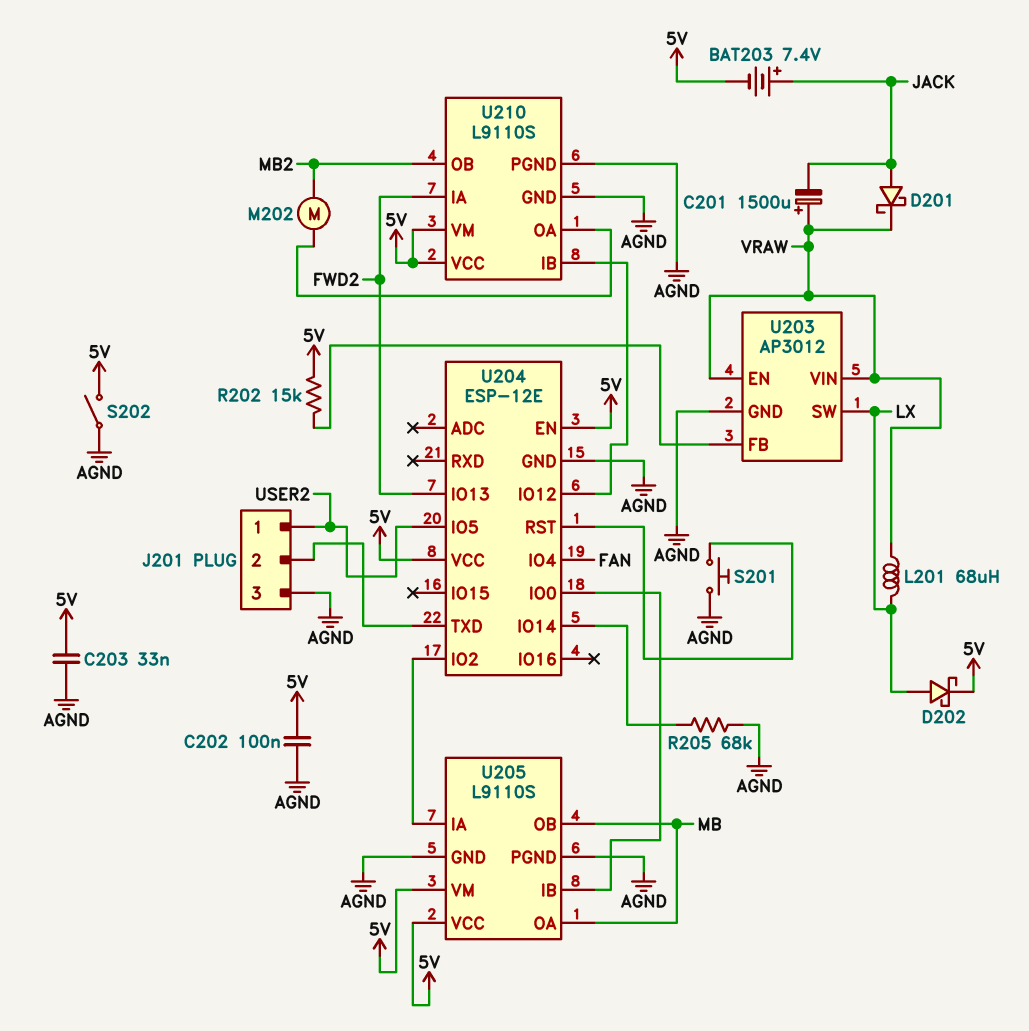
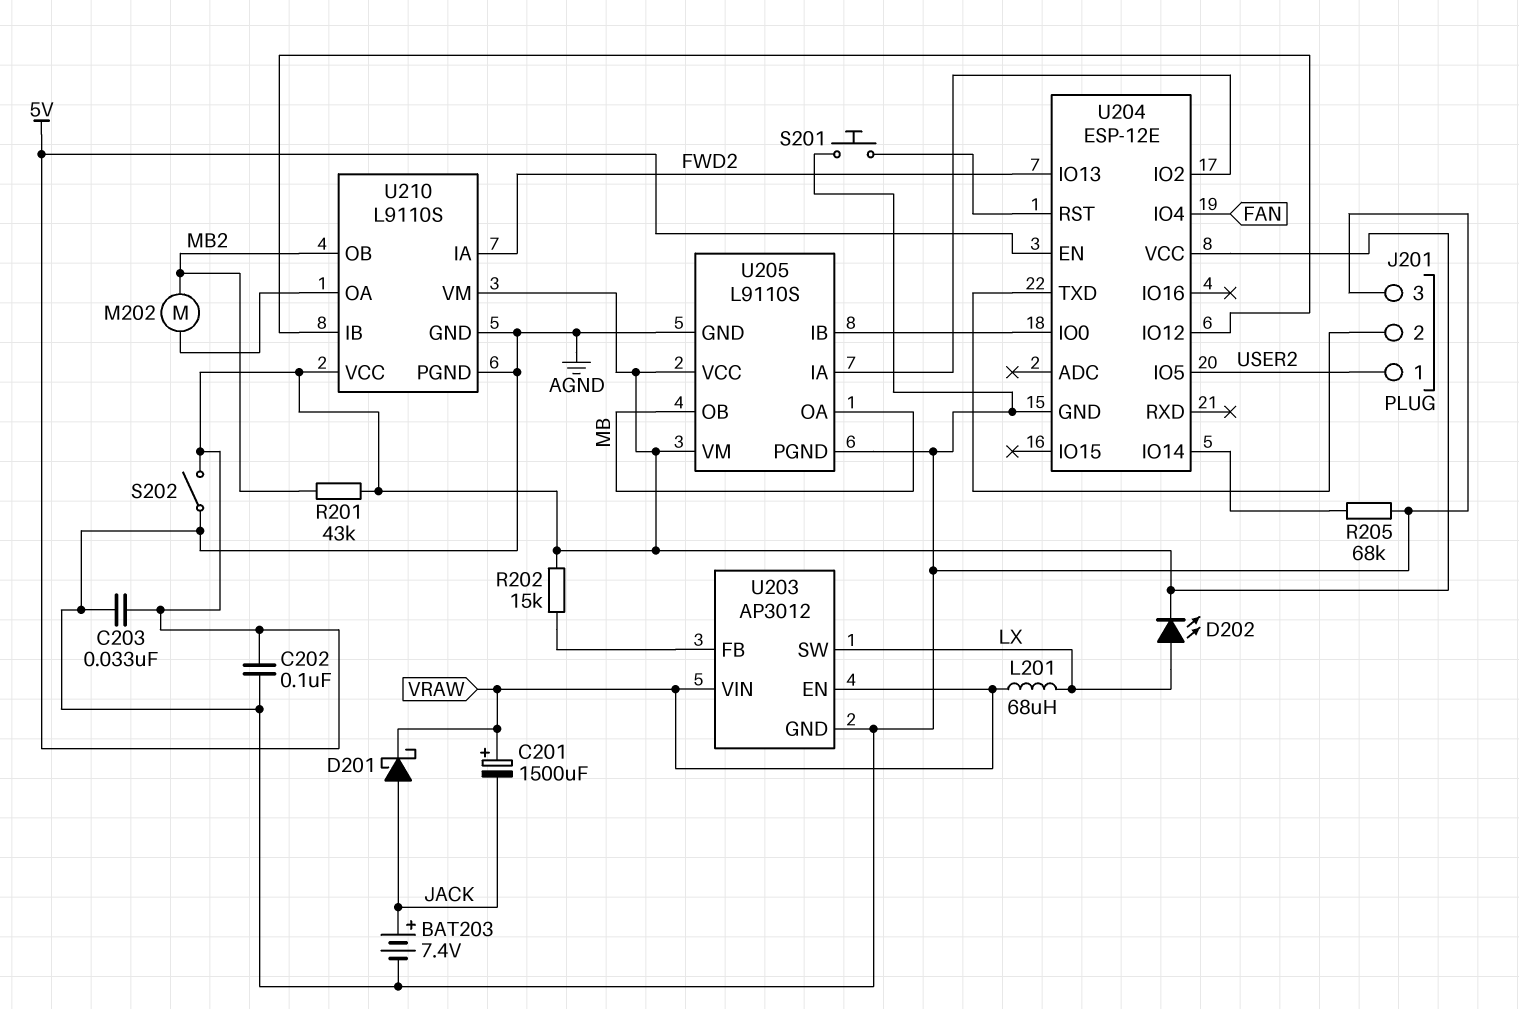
BAT203: 7.4V (plus JACK, minus 5V) -> 7.4V (plus JACK, minus AGND)
D202: schottky (A LX, K 5V) -> LED (A LX, K 5V)
R201: none -> 43k (5V, MB2)

